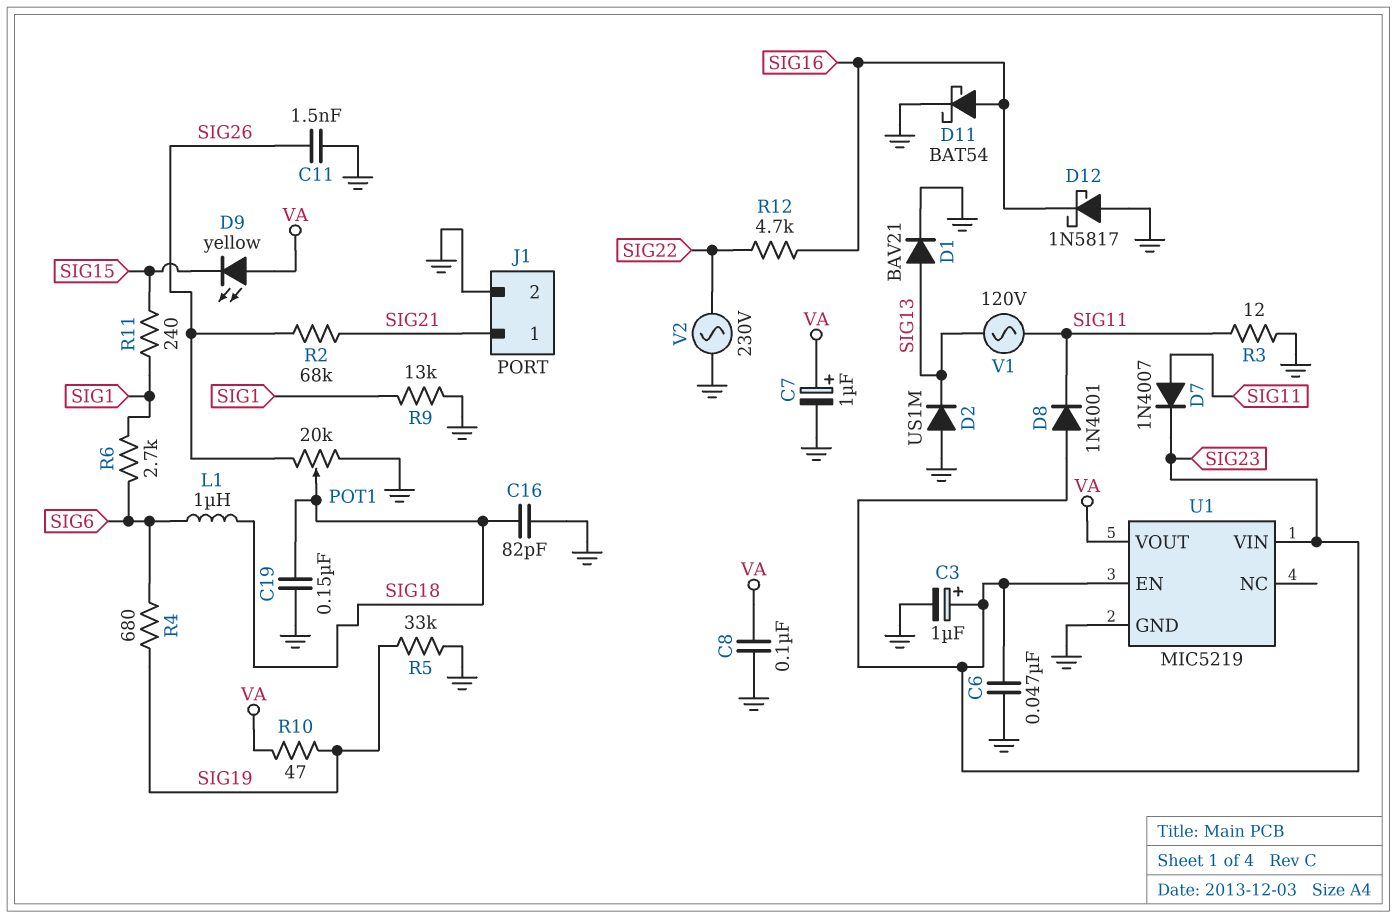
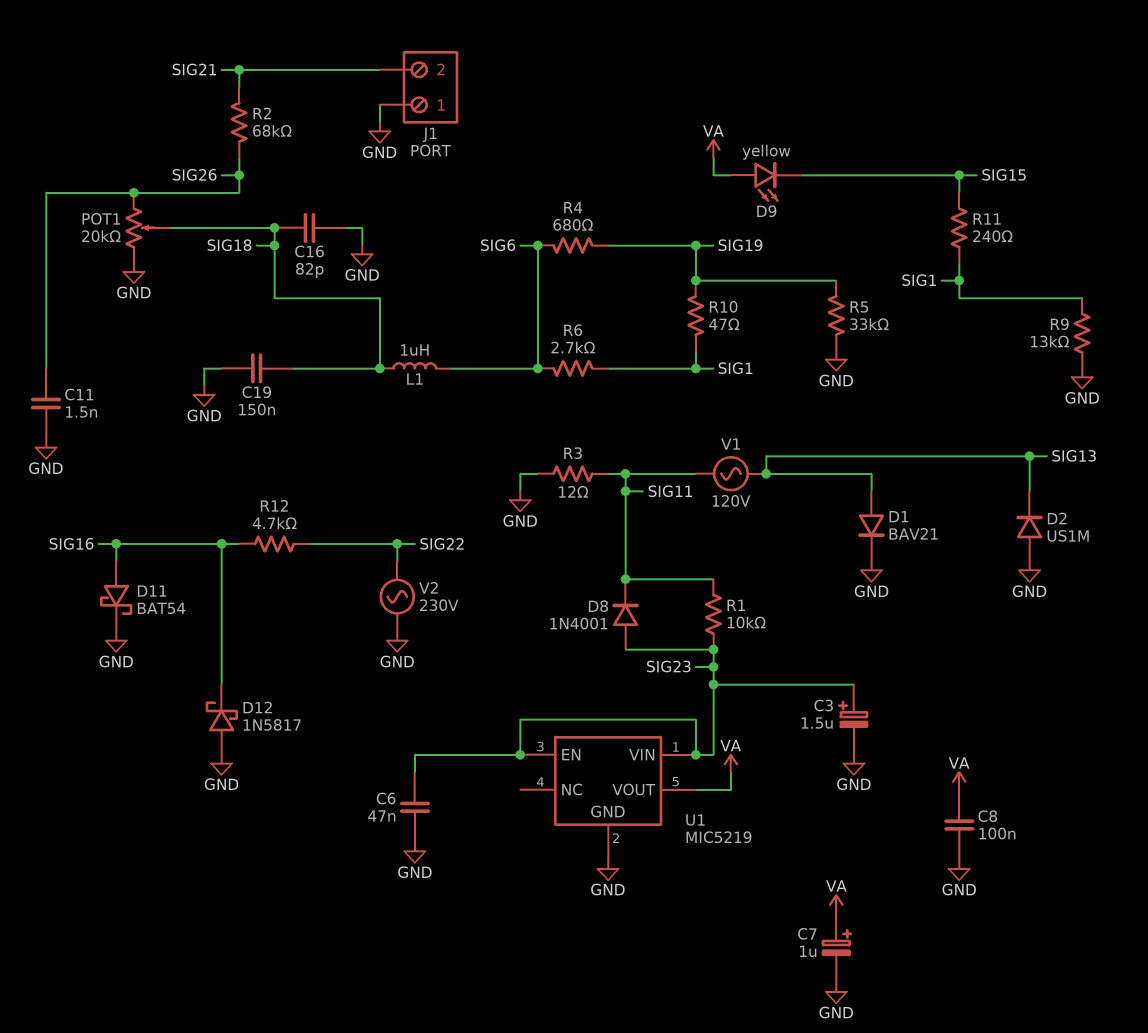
C3: 1uF (plus SIG23, minus GND) -> 1.5uF (plus SIG23, minus GND)
D7: diode 1N4007 (A SIG11, K SIG23) -> none
J1 pin 1: SIG21 -> GND
J1 pin 2: GND -> SIG21
R1: none -> 10k (SIG11, SIG23)
R10: 47 (SIG19, VA) -> 47 (SIG1, SIG19)

